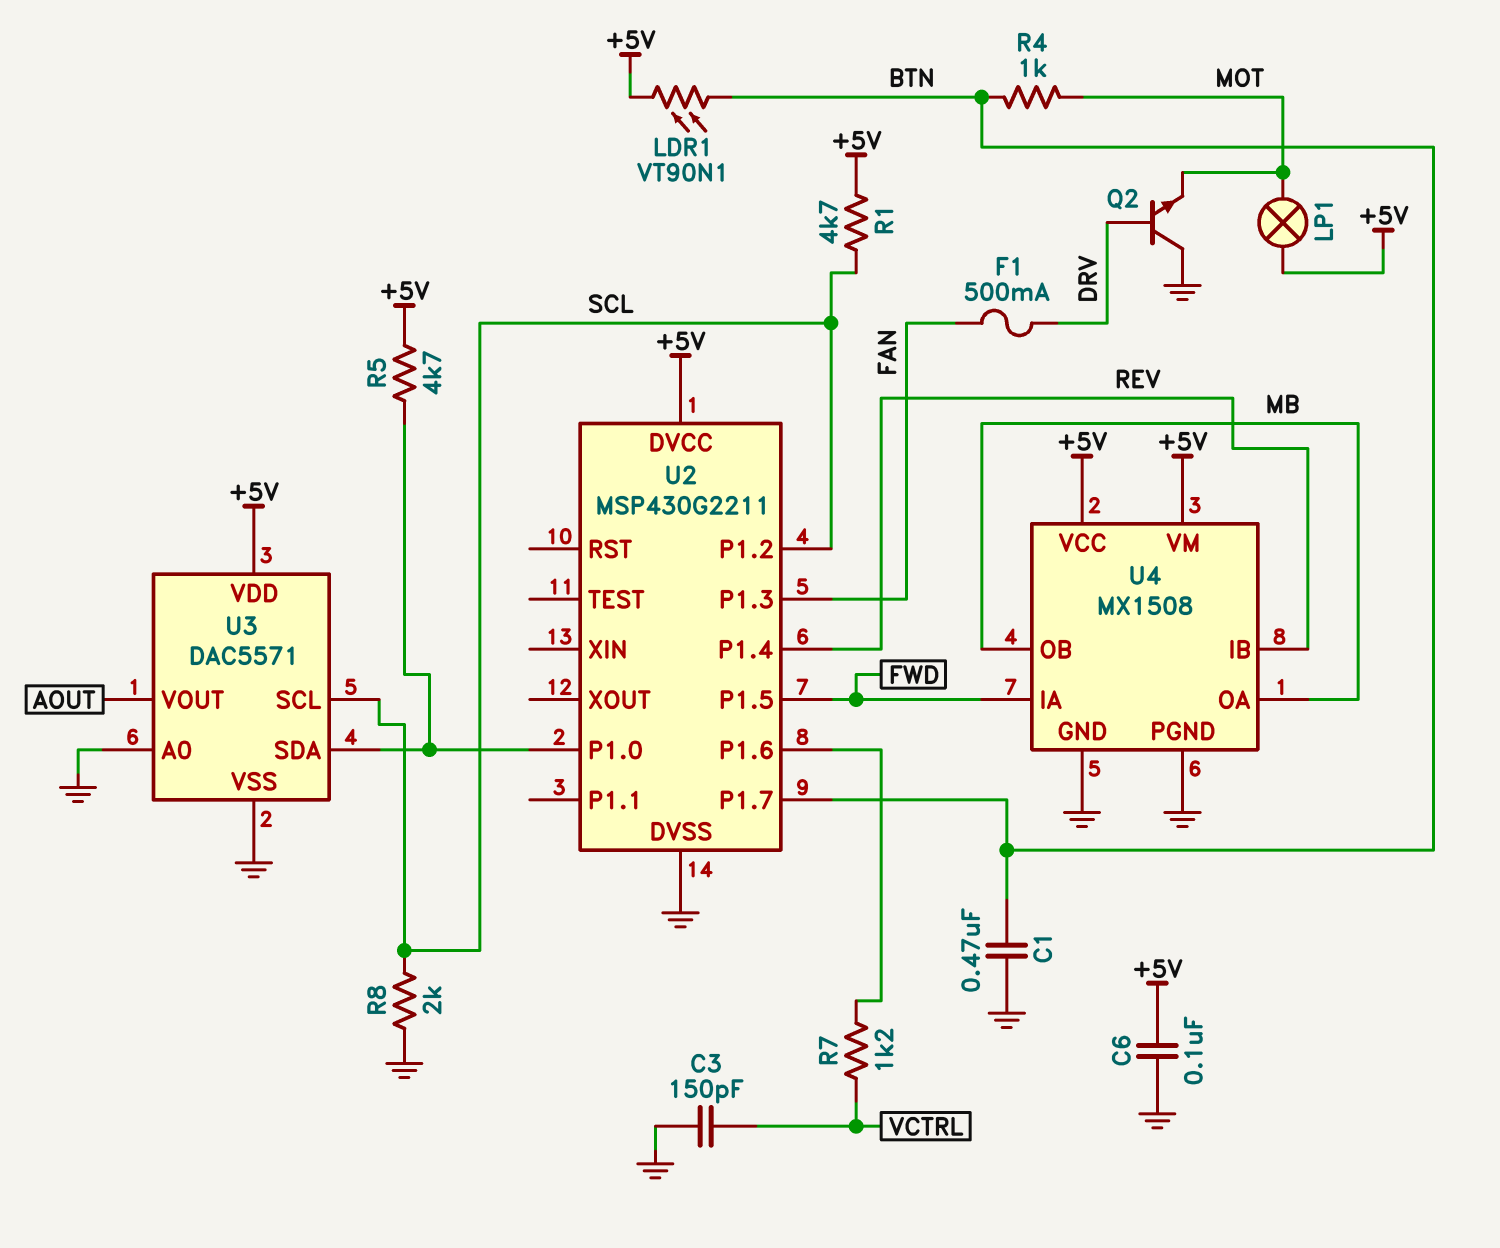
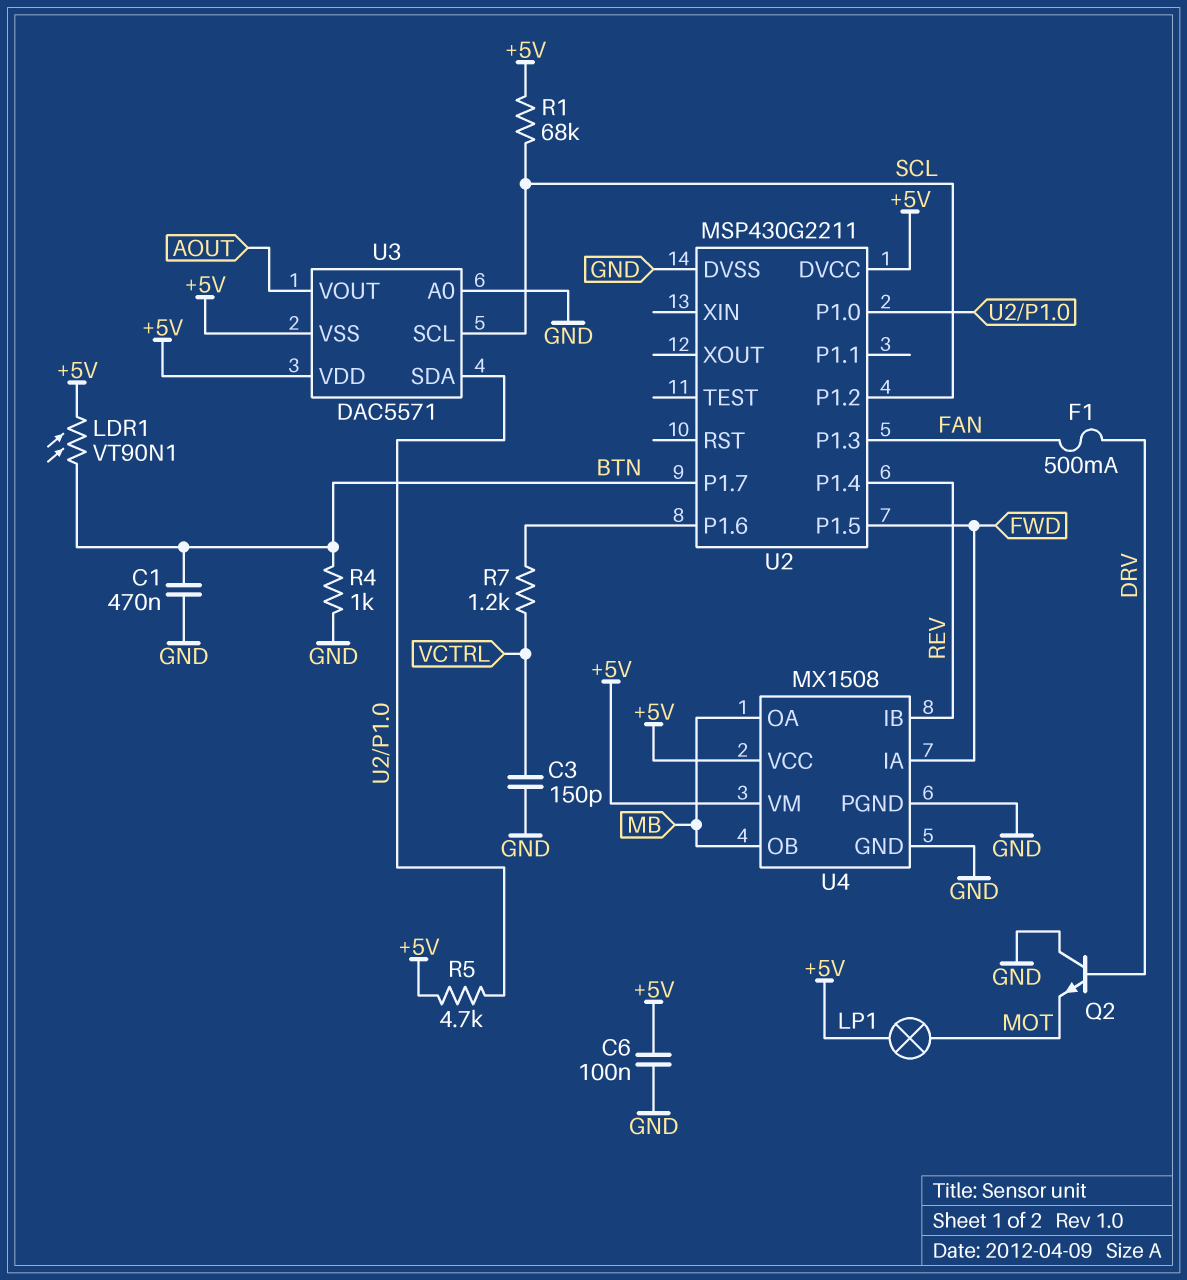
R1: 4.7k (+5V, SCL) -> 68k (+5V, SCL)
R4: 1k (BTN, MOT) -> 1k (BTN, GND)
R8: 2k (GND, SCL) -> none
U3 pin VSS: GND -> +5V

